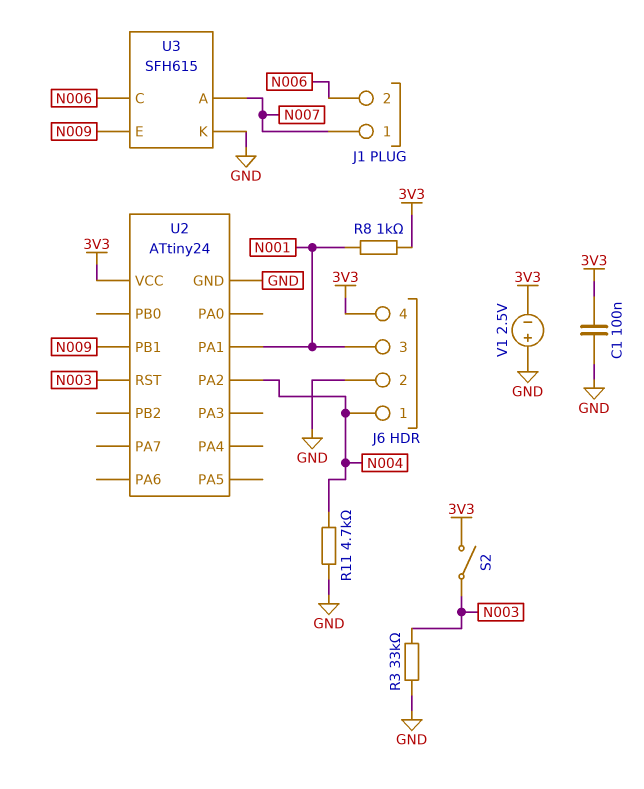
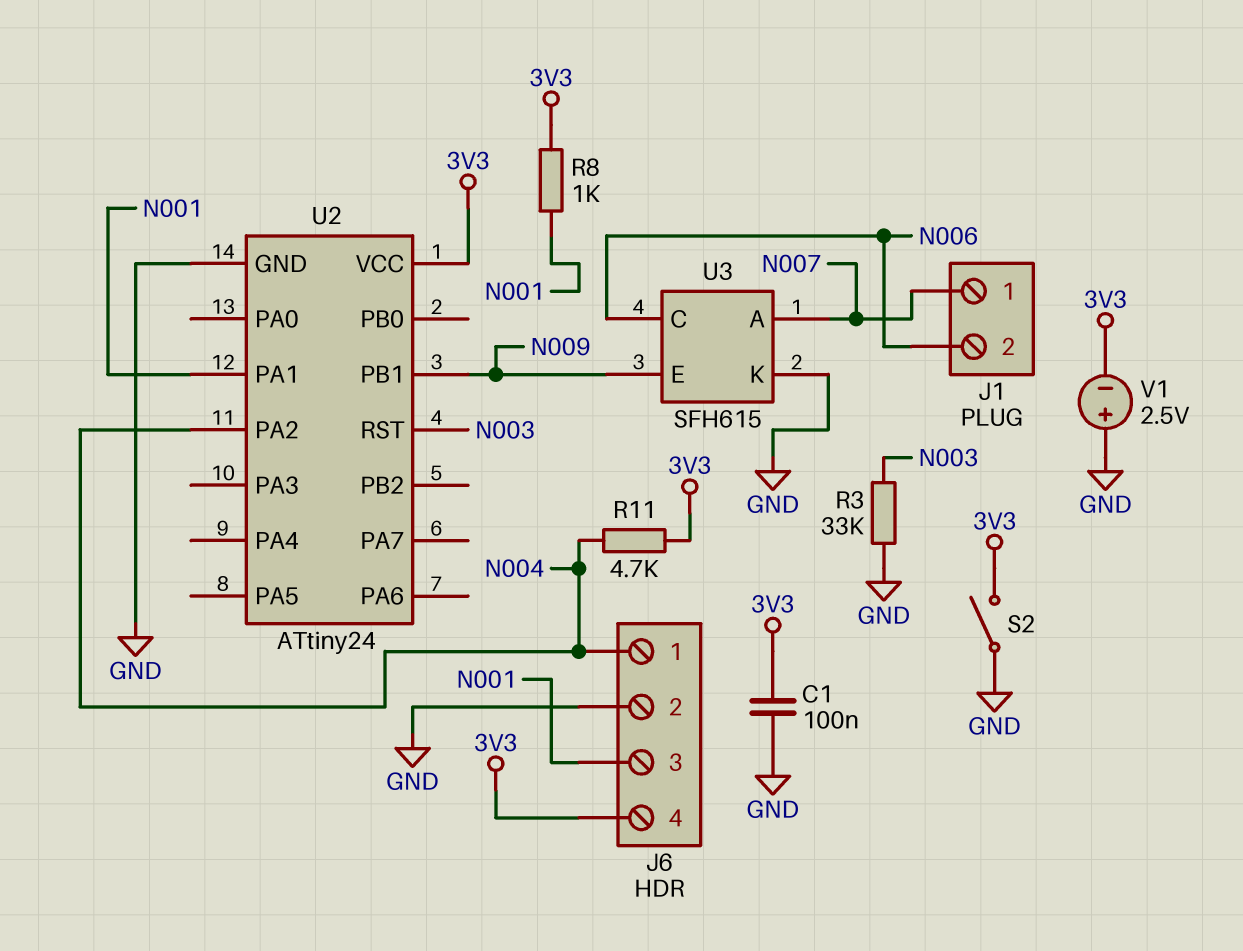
R11: 4.7k (GND, N004) -> 4.7k (3V3, N004)
S2: switch (3V3, N003) -> switch (3V3, GND)

